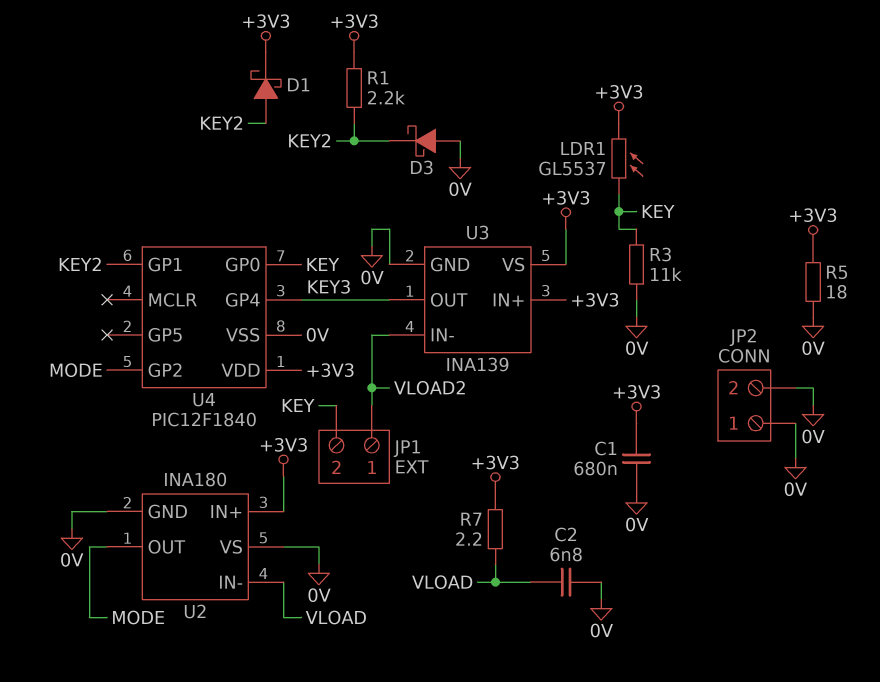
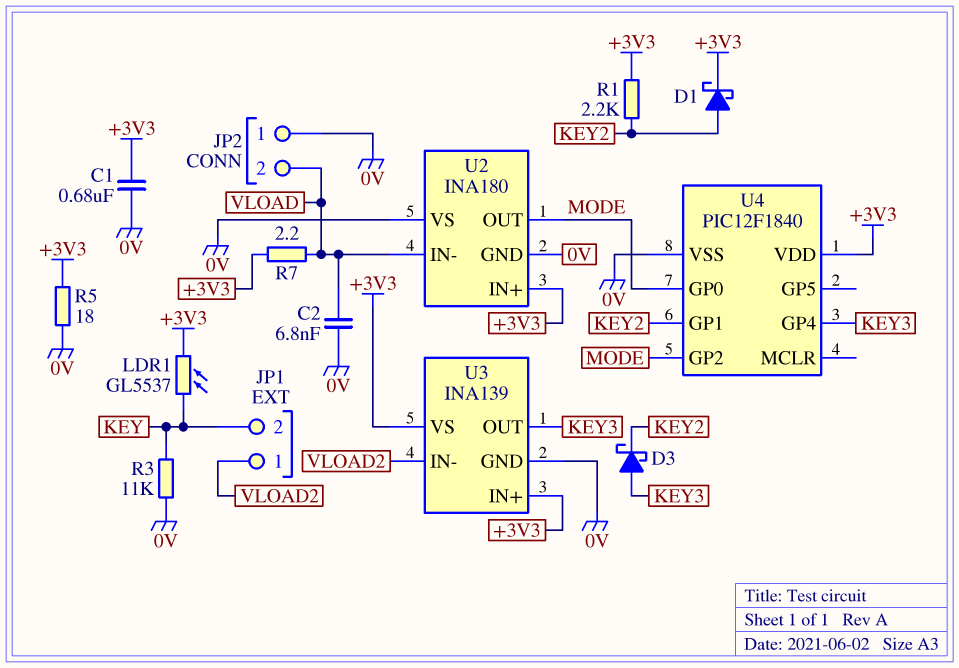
D3: schottky (A 0V, K KEY2) -> schottky (A KEY3, K KEY2)
JP2 pin 2: 0V -> VLOAD
U4 pin GP0: KEY -> MODE

